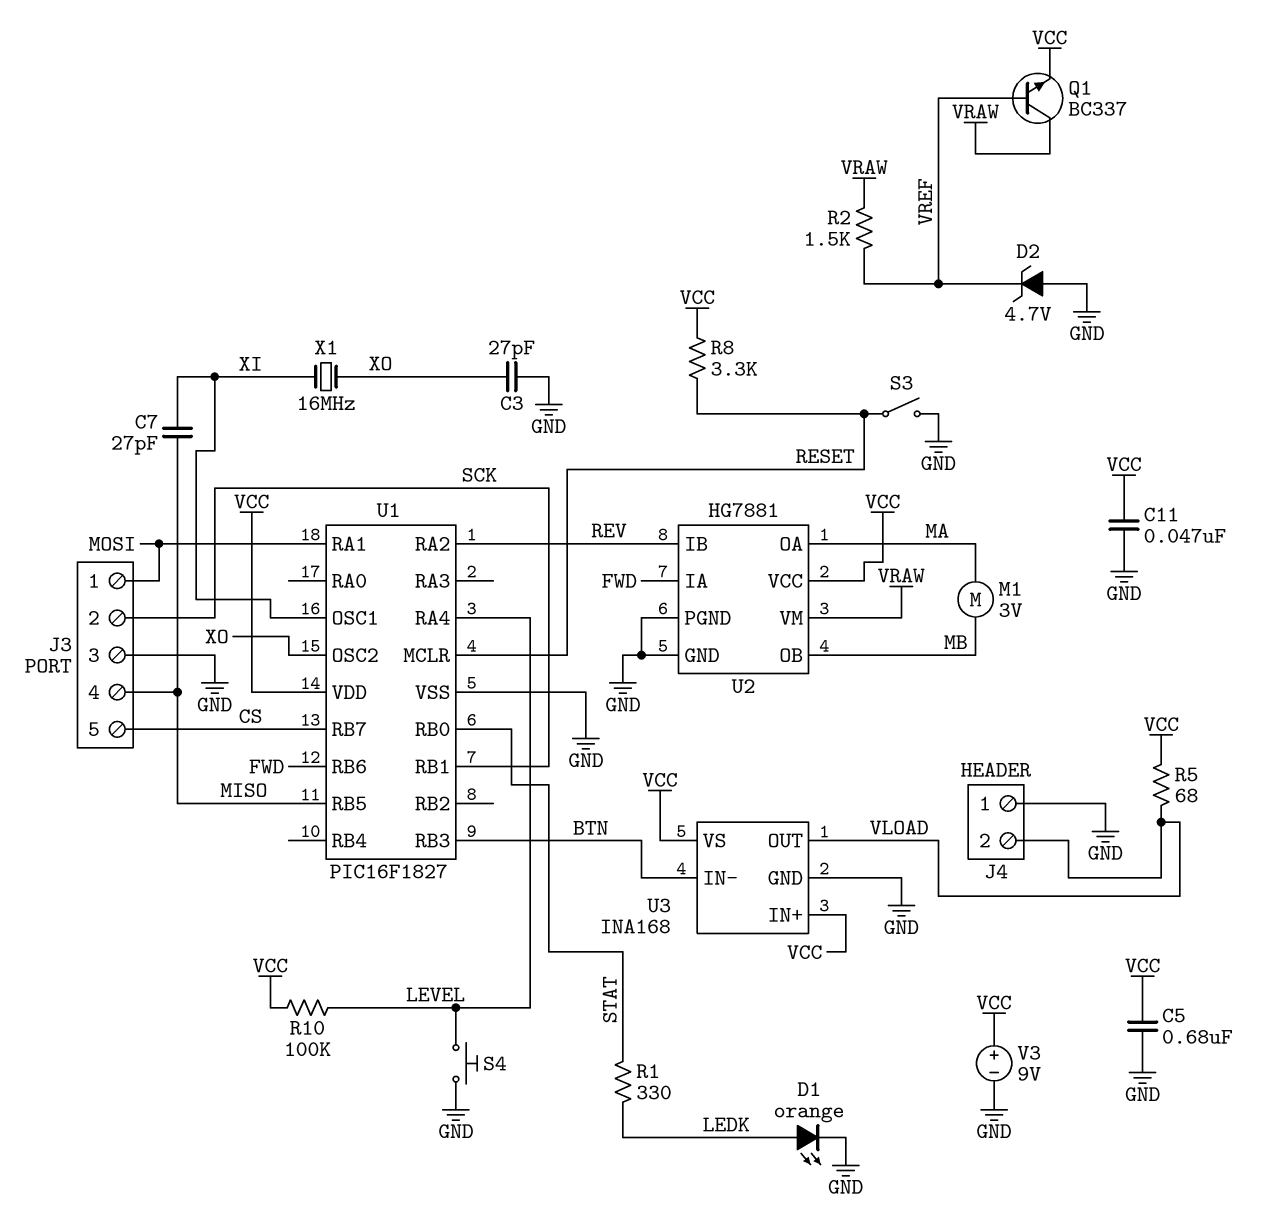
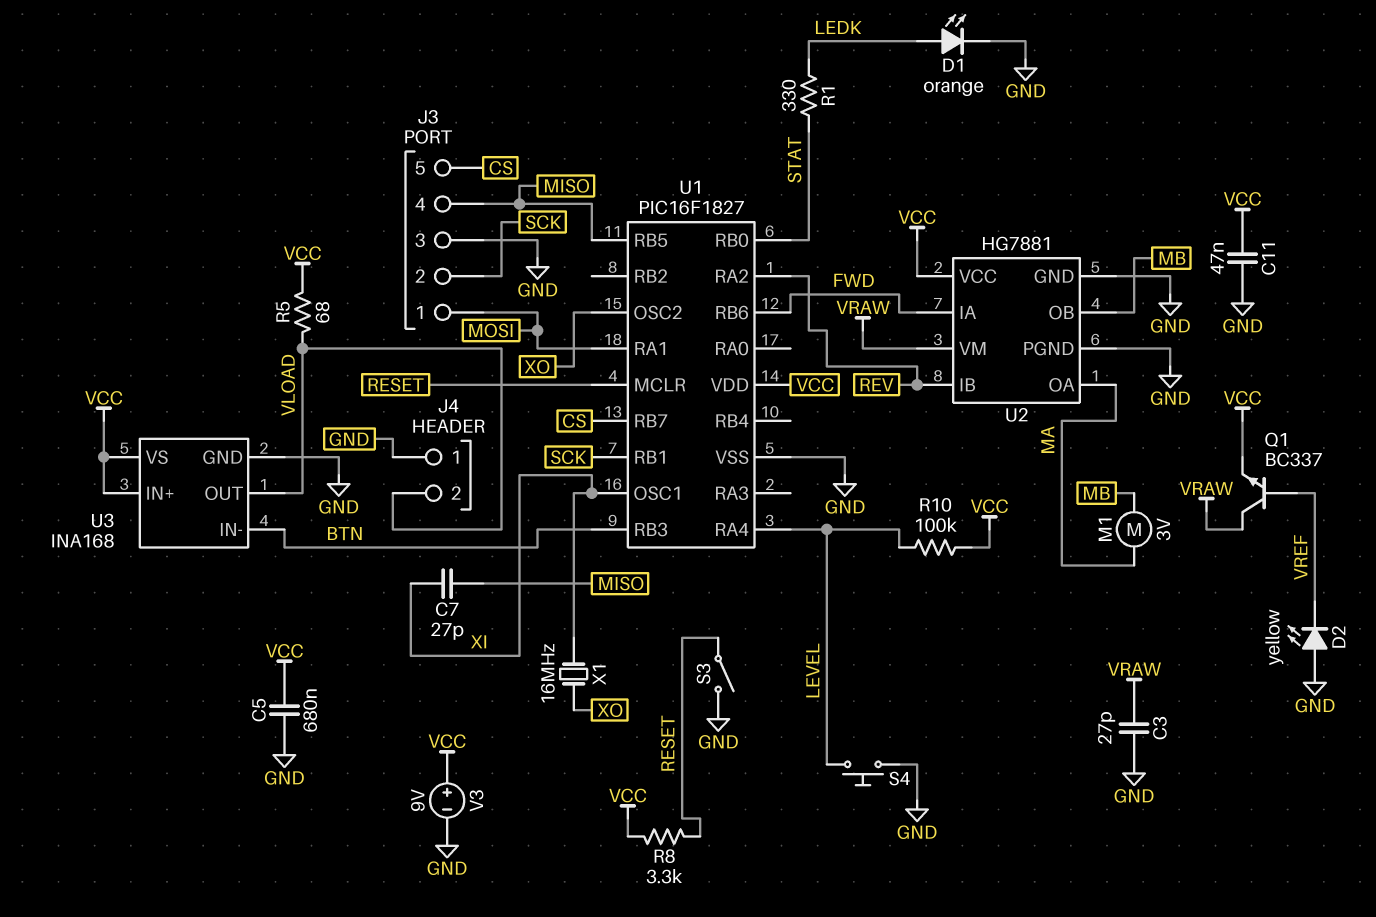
C3: 27pF (GND, XO) -> 27pF (GND, VRAW)
D2: zener 4.7V (A GND, K VREF) -> LED yellow (A GND, K VREF)
R2: 1.5k (VRAW, VREF) -> none

